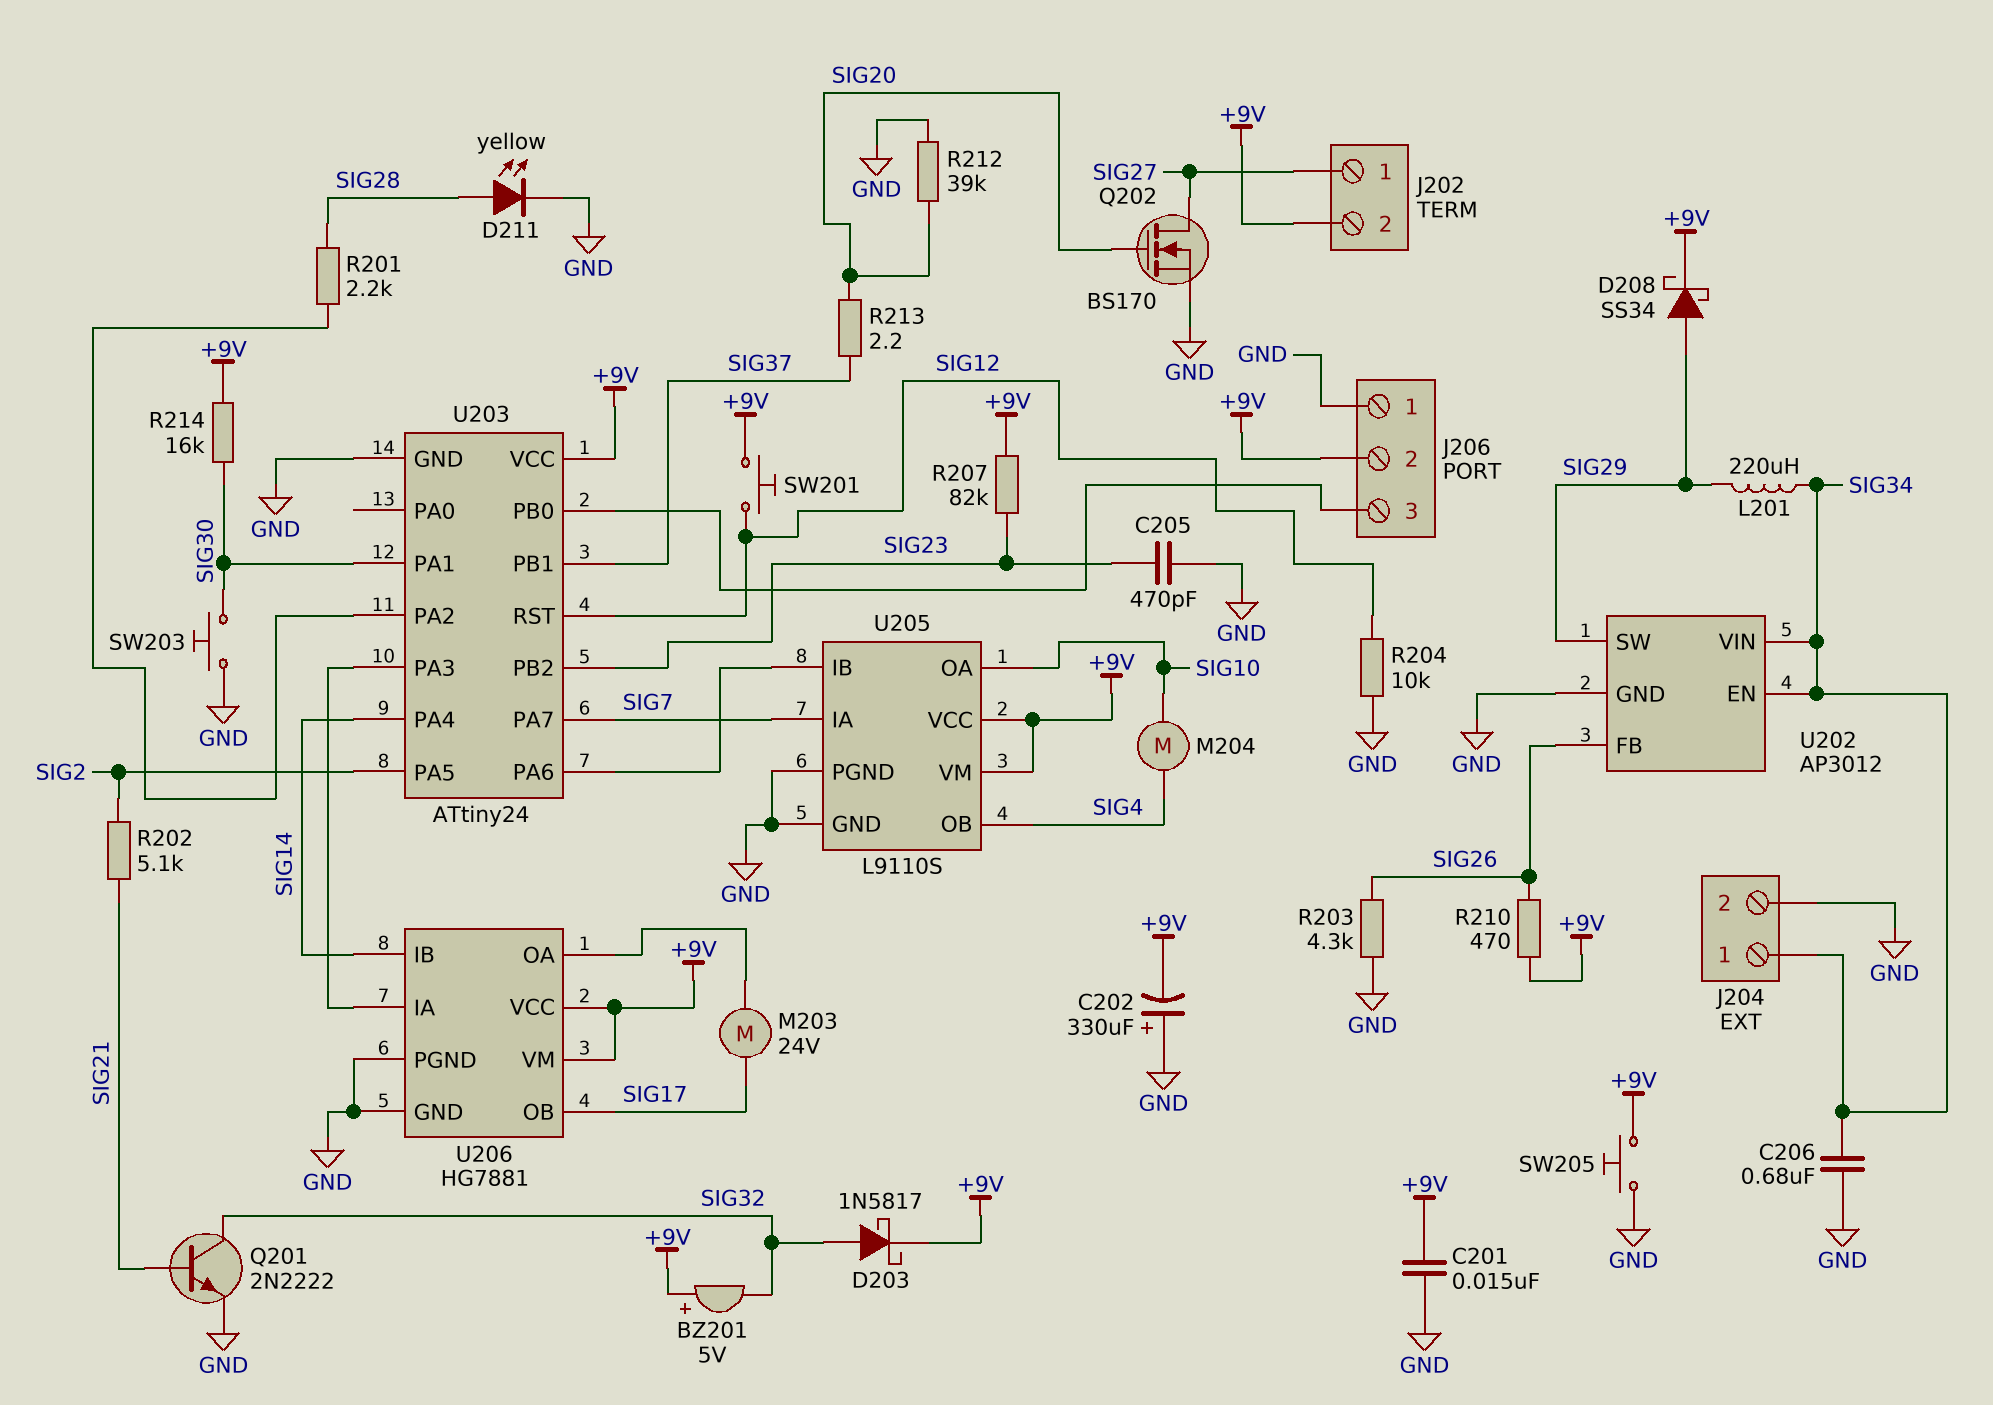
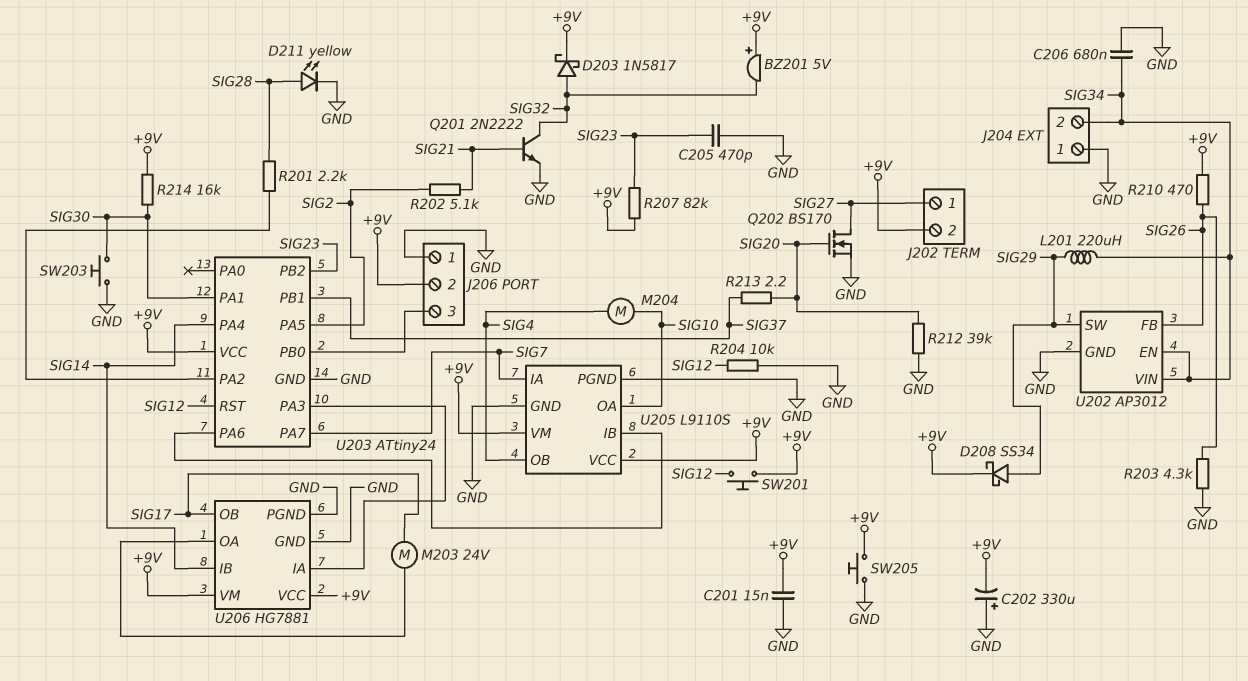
J204 pin 1: SIG34 -> GND
J204 pin 2: GND -> SIG34

